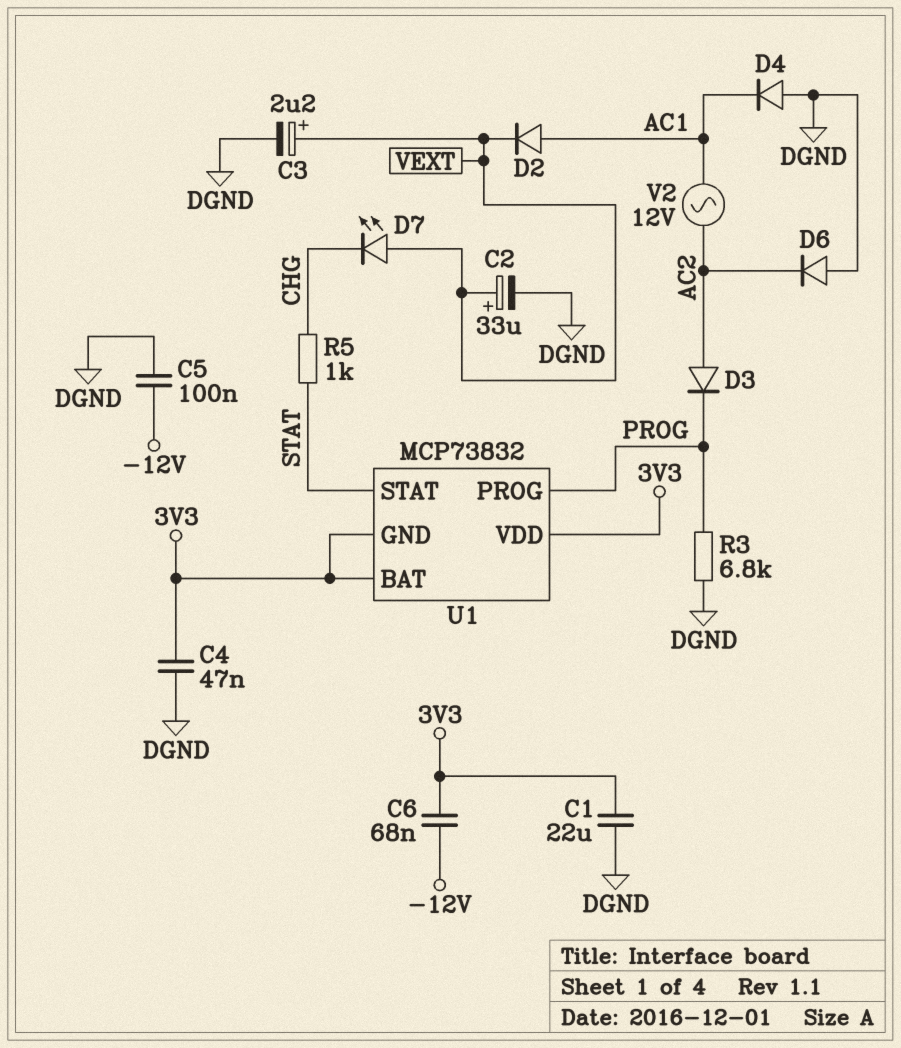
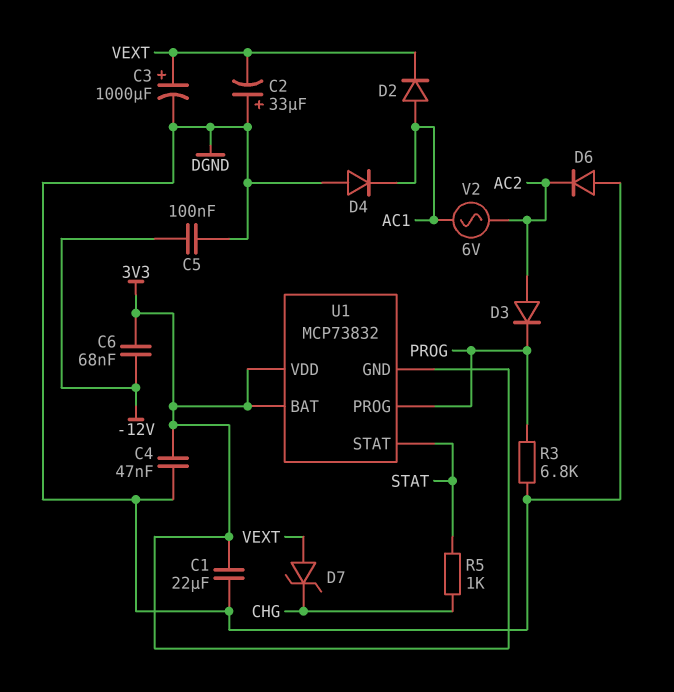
C2: 33uF (plus VEXT, minus DGND) -> 33uF (plus DGND, minus VEXT)
C3: 2.2uF (plus VEXT, minus DGND) -> 1000uF (plus VEXT, minus DGND)
D7: LED (A VEXT, K CHG) -> zener (A VEXT, K CHG)
V2: AC 12V (AC1, AC2) -> AC 6V (AC1, AC2)

